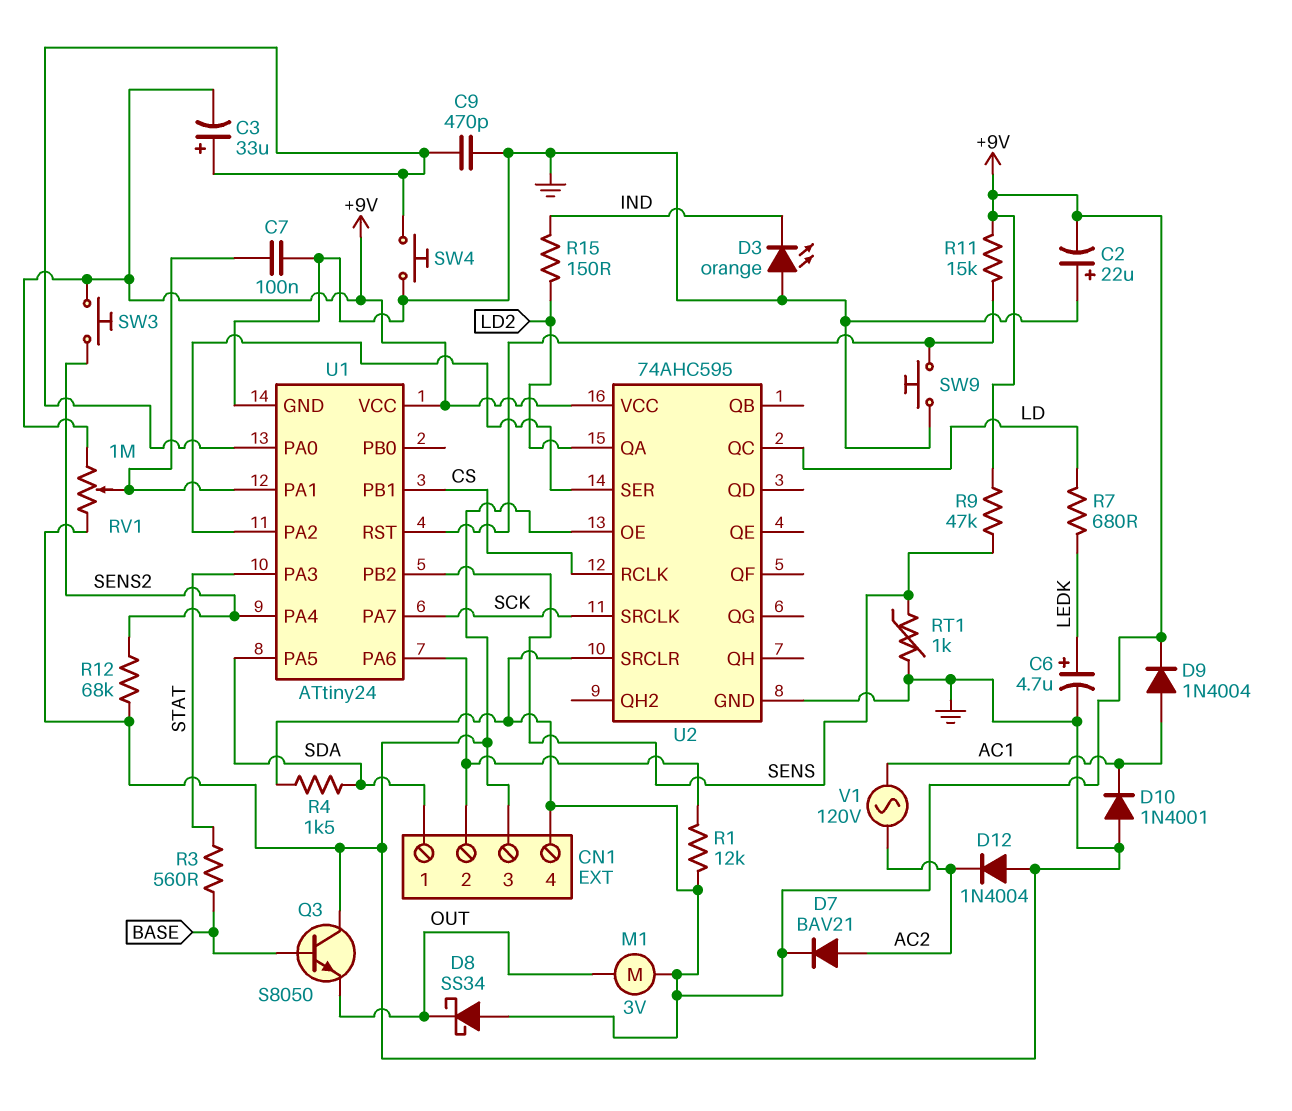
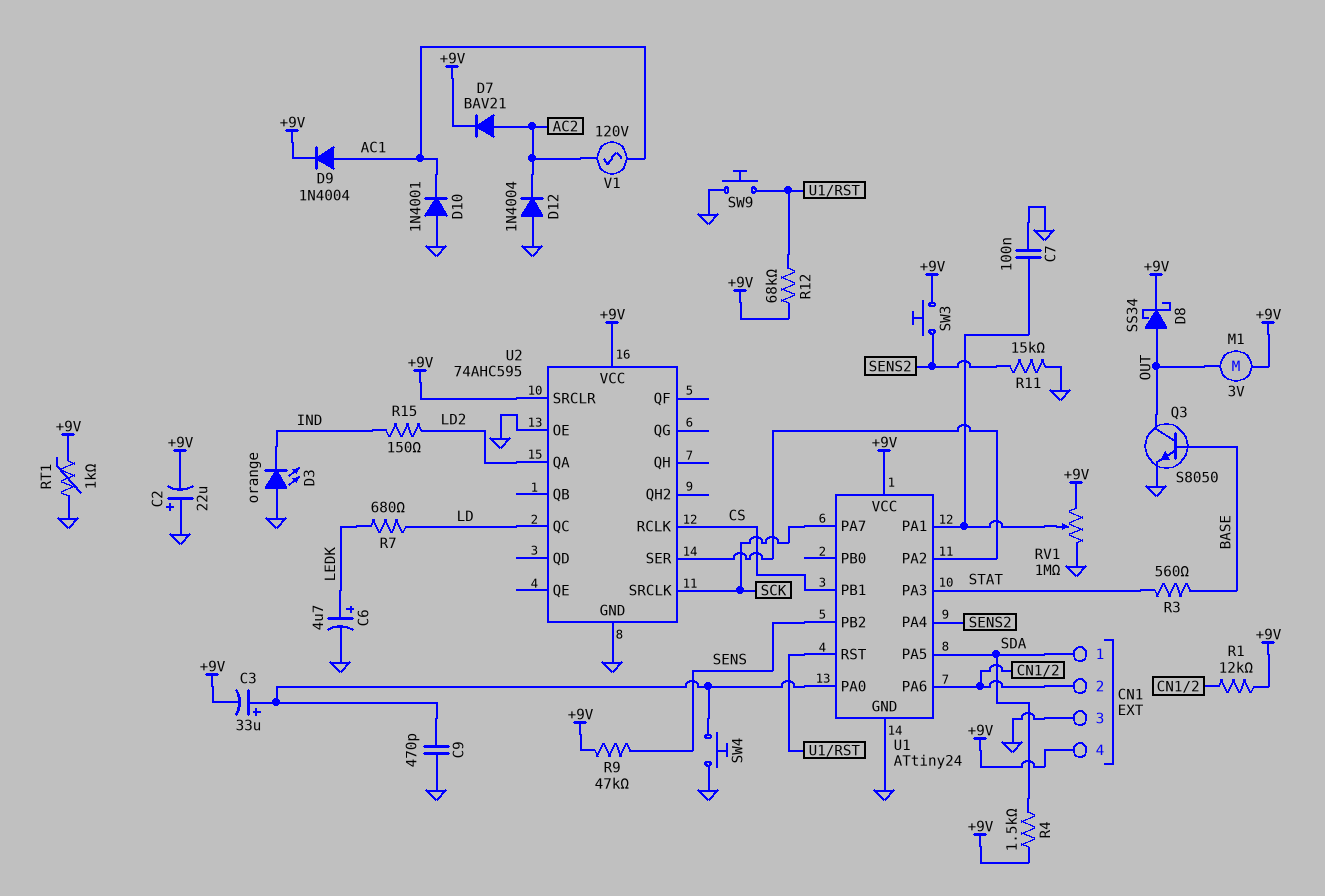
D8: schottky SS34 (A +9V, K OUT) -> schottky SS34 (A OUT, K +9V)
Q3: NPN S8050 (B BASE, C GND, E OUT) -> NPN S8050 (B BASE, C OUT, E GND)
R11: 15k (+9V, U1/RST) -> 15k (GND, SENS2)
R12: 68k (GND, SENS2) -> 68k (+9V, U1/RST)
RT1: 1k (GND, SENS) -> 1k (+9V, GND)

